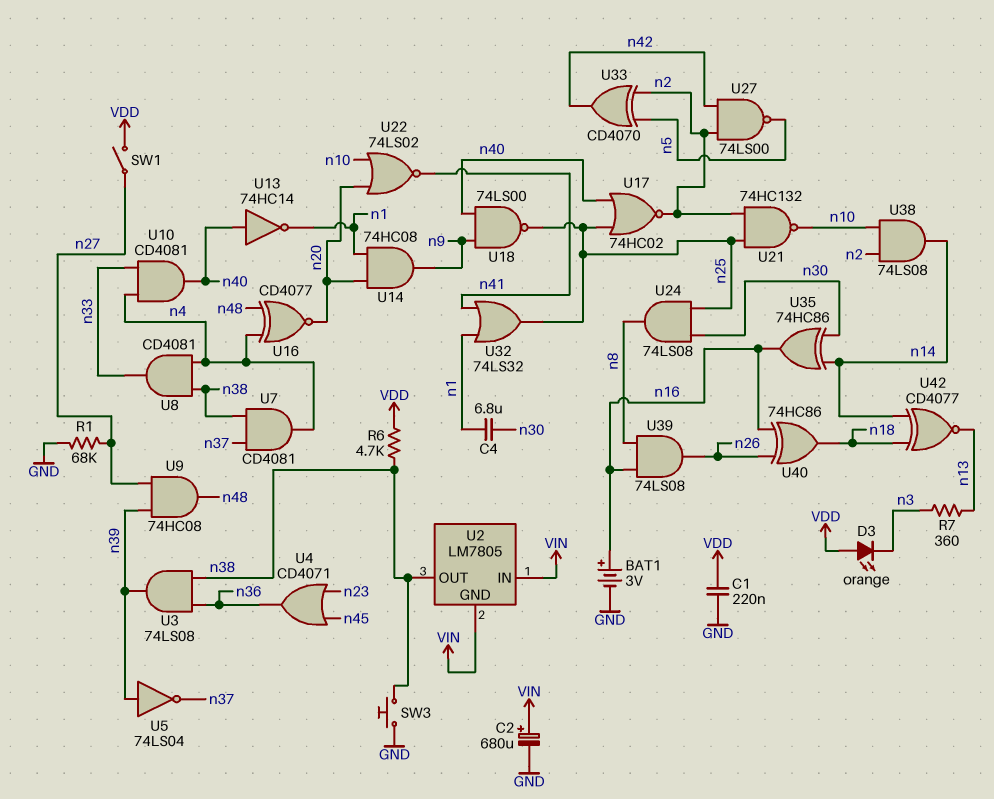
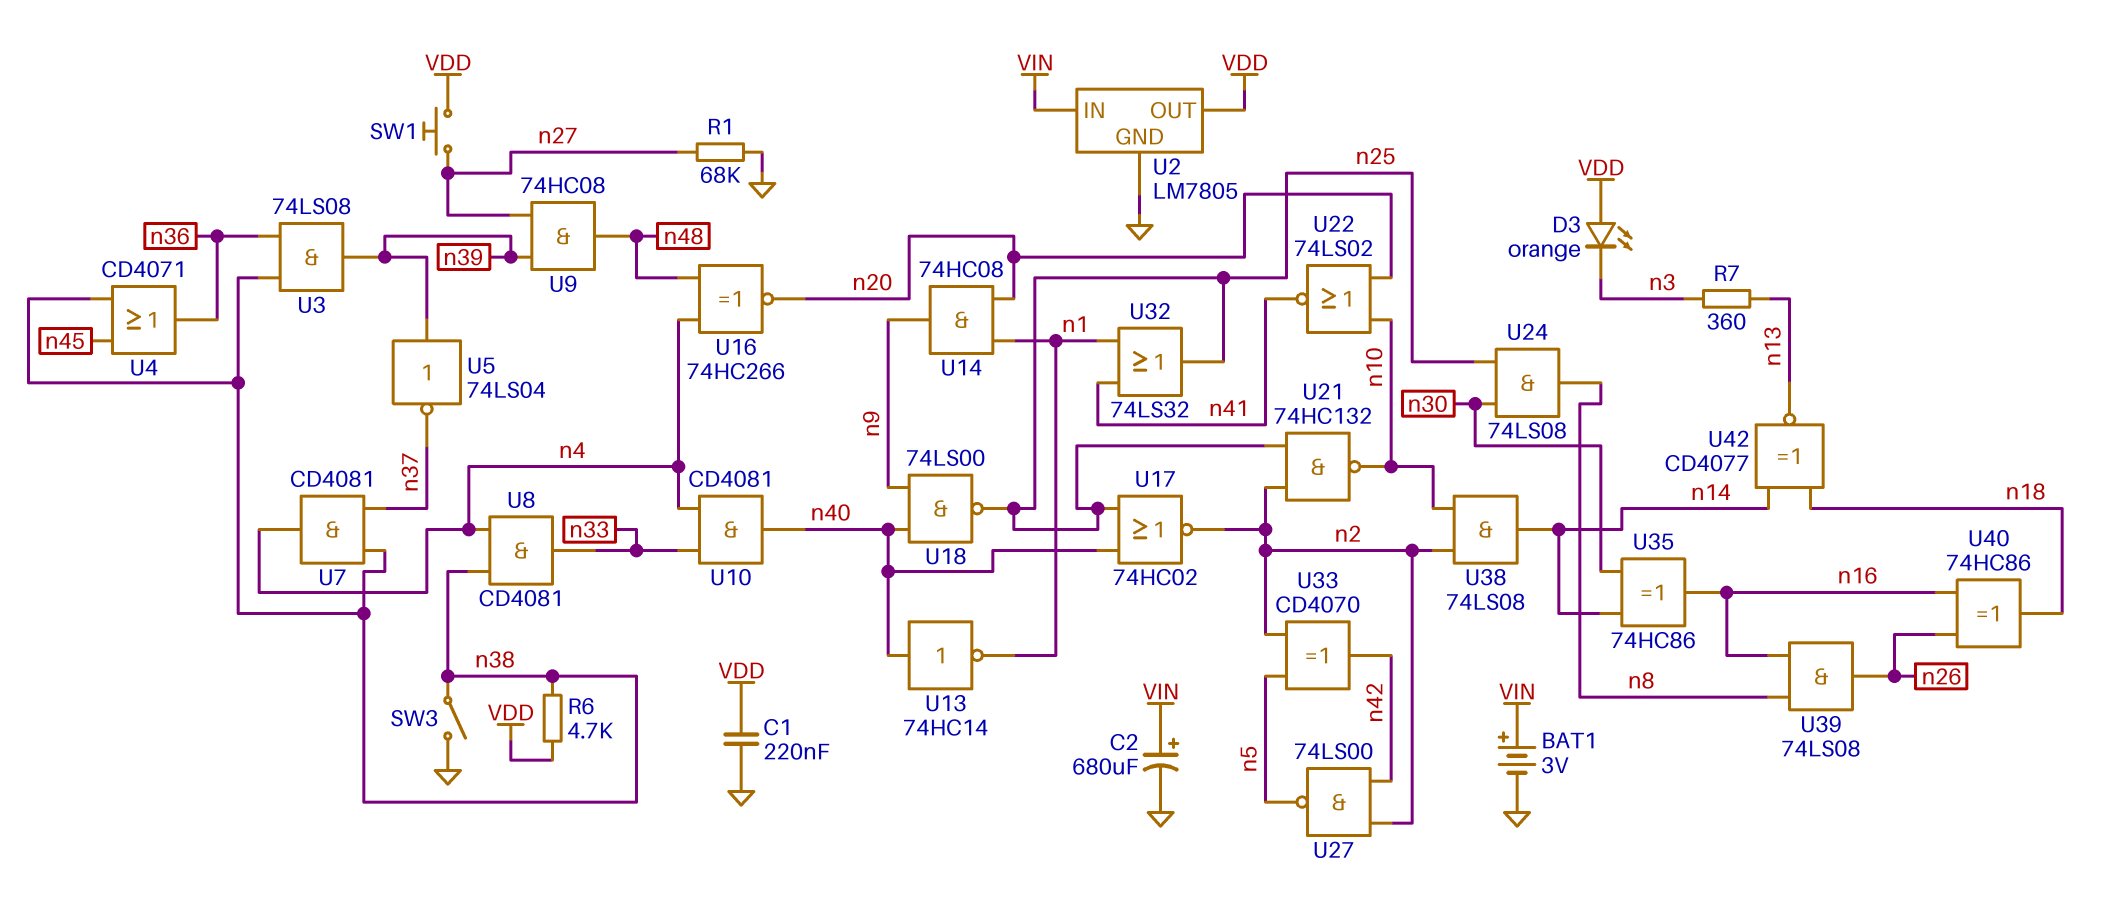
BAT1: 3V (plus n16, minus GND) -> 3V (plus VIN, minus GND)
C4: 6.8uF (n1, n30) -> none
SW1: switch (VDD, n27) -> button (VDD, n27)
SW3: button (GND, n38) -> switch (GND, n38)
U2 pin GND: VIN -> GND
U2 pin OUT: n38 -> VDD
U4: OR CD4071 (in n23, in n45, out n36) -> OR CD4071 (in n38, in n45, out n36)
U16: XNOR CD4077 (in n4, in n48, out n20) -> XNOR 74HC266 (in n4, in n48, out n20)

